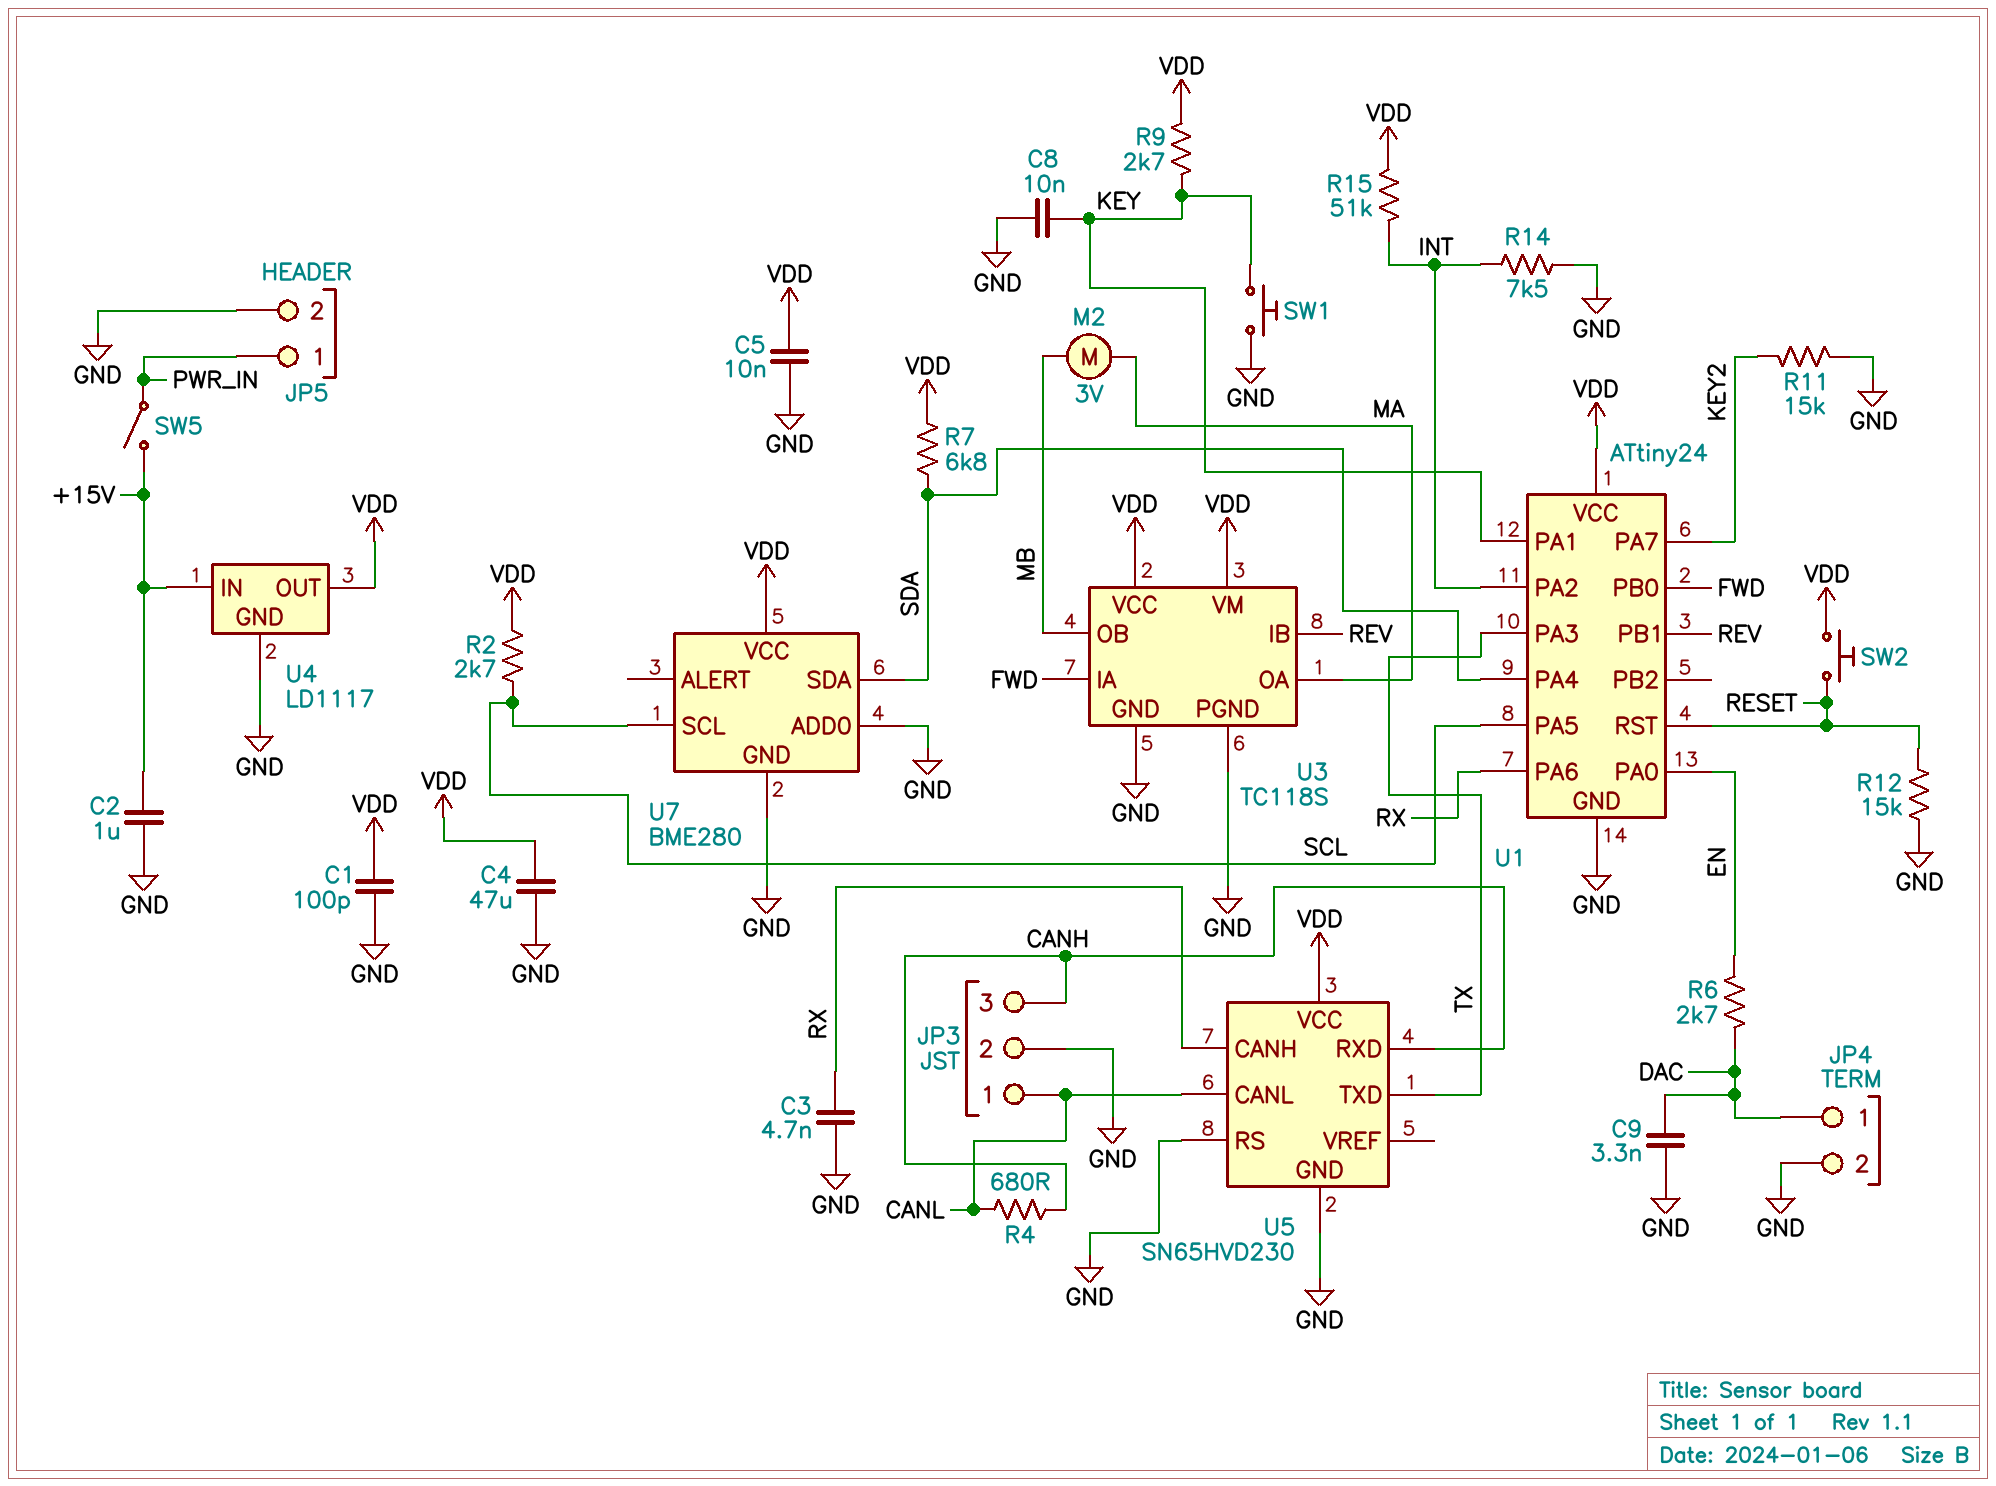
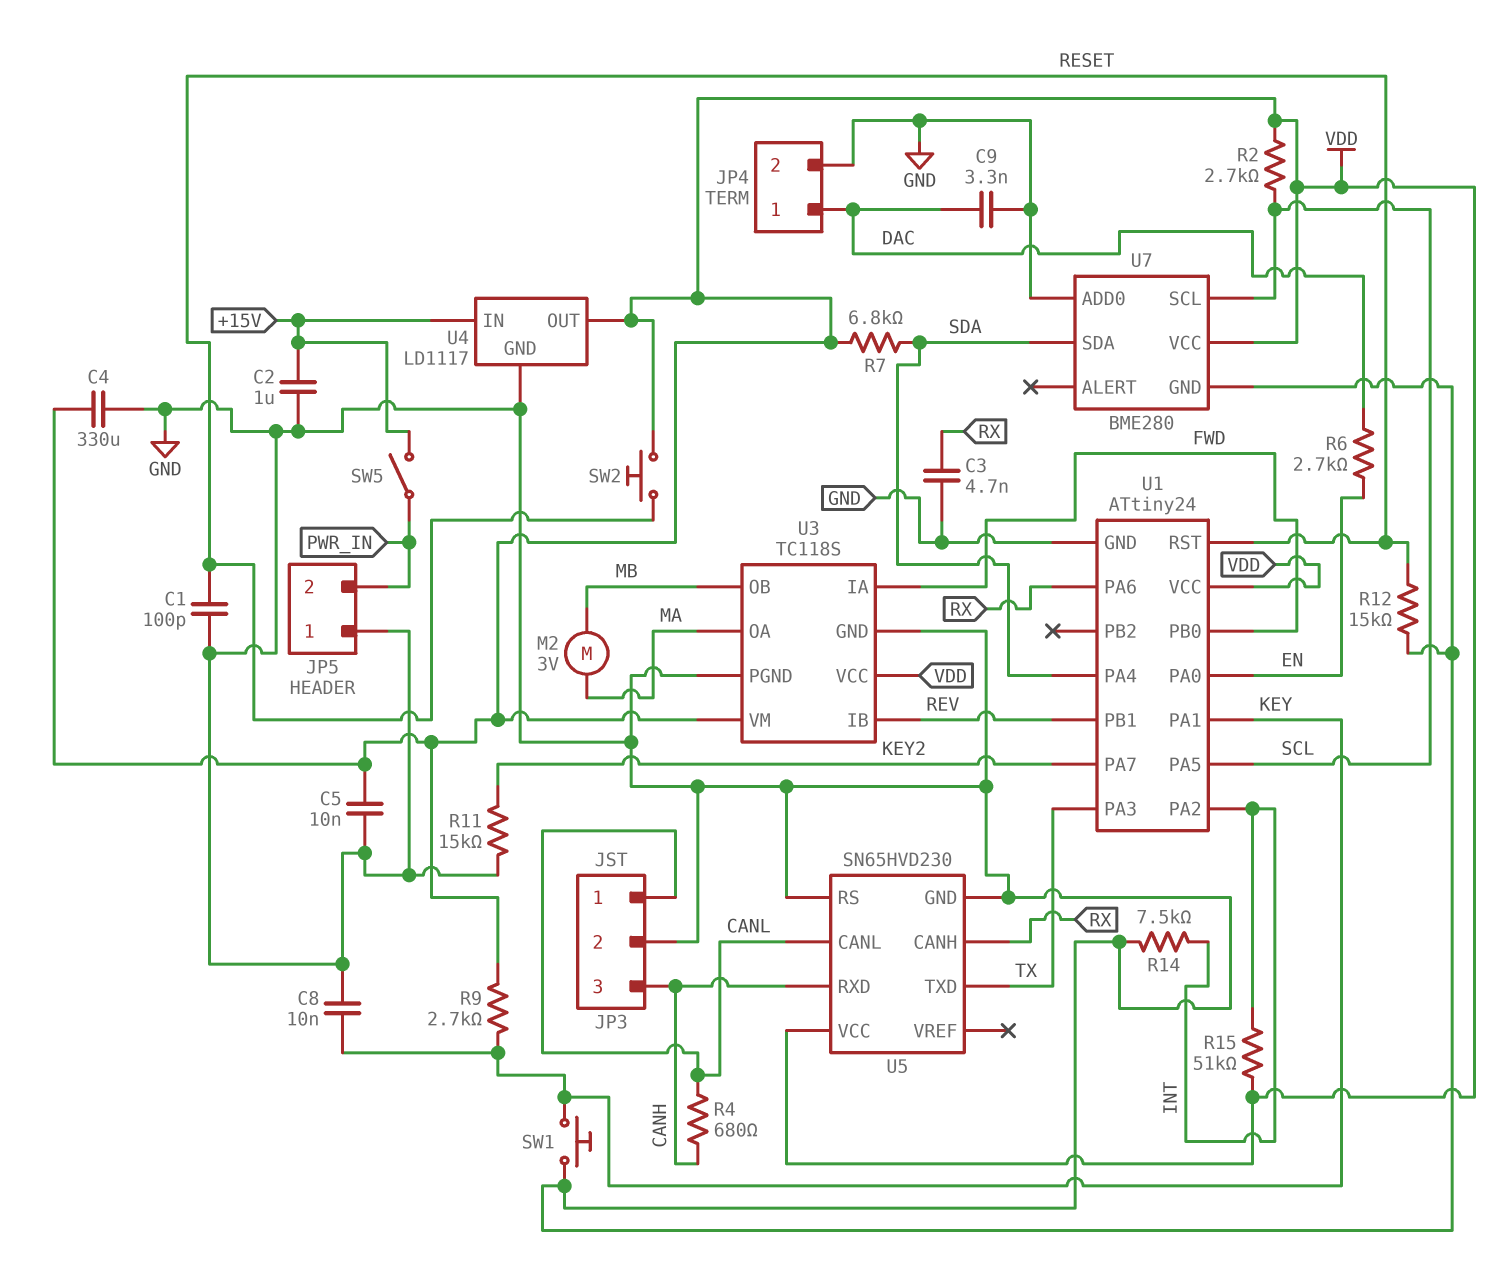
C1: 100pF (GND, VDD) -> 100pF (GND, RESET)
C4: 47uF (GND, VDD) -> 330uF (GND, VDD)
JP5 pin 1: PWR_IN -> GND
JP5 pin 2: GND -> PWR_IN

